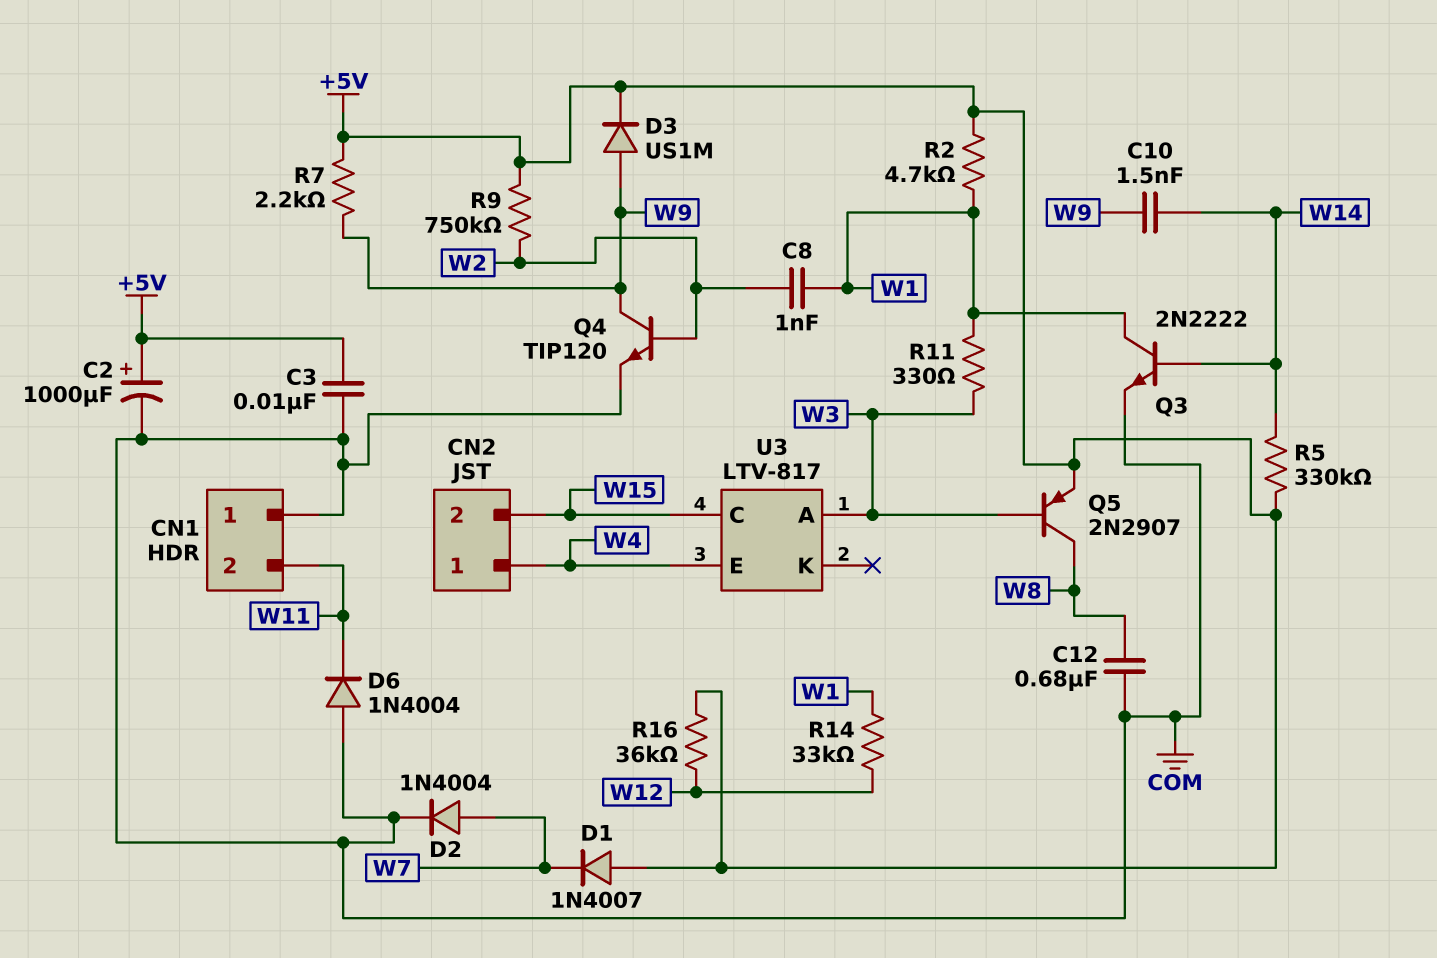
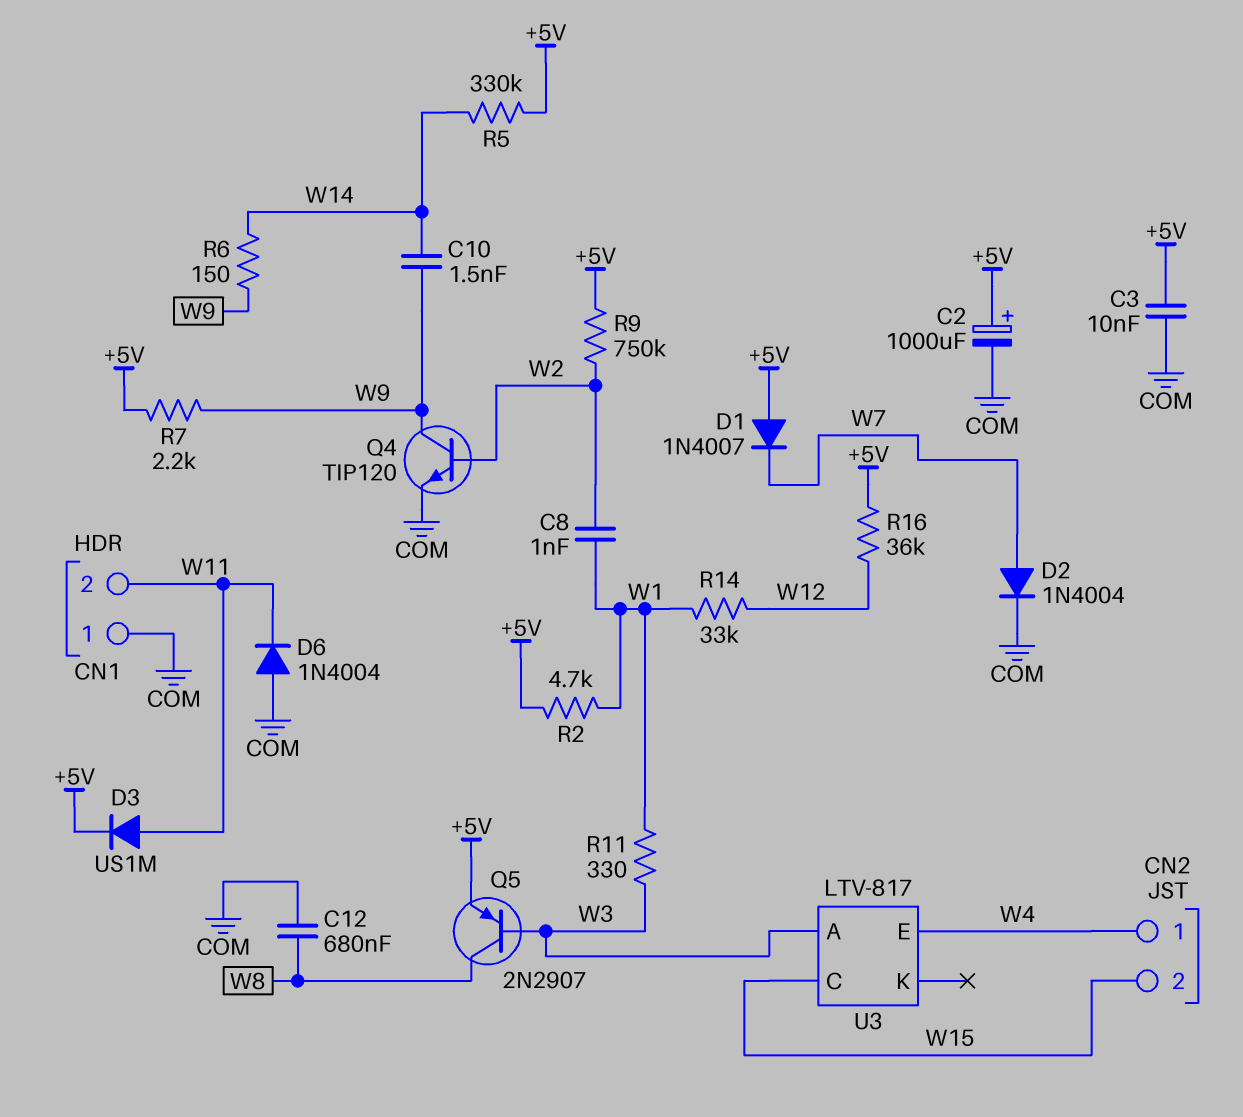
D3: diode US1M (A W9, K +5V) -> diode US1M (A W11, K +5V)
Q3: NPN 2N2222 (B W14, C W1, E COM) -> none
R6: none -> 150 (W9, W14)

